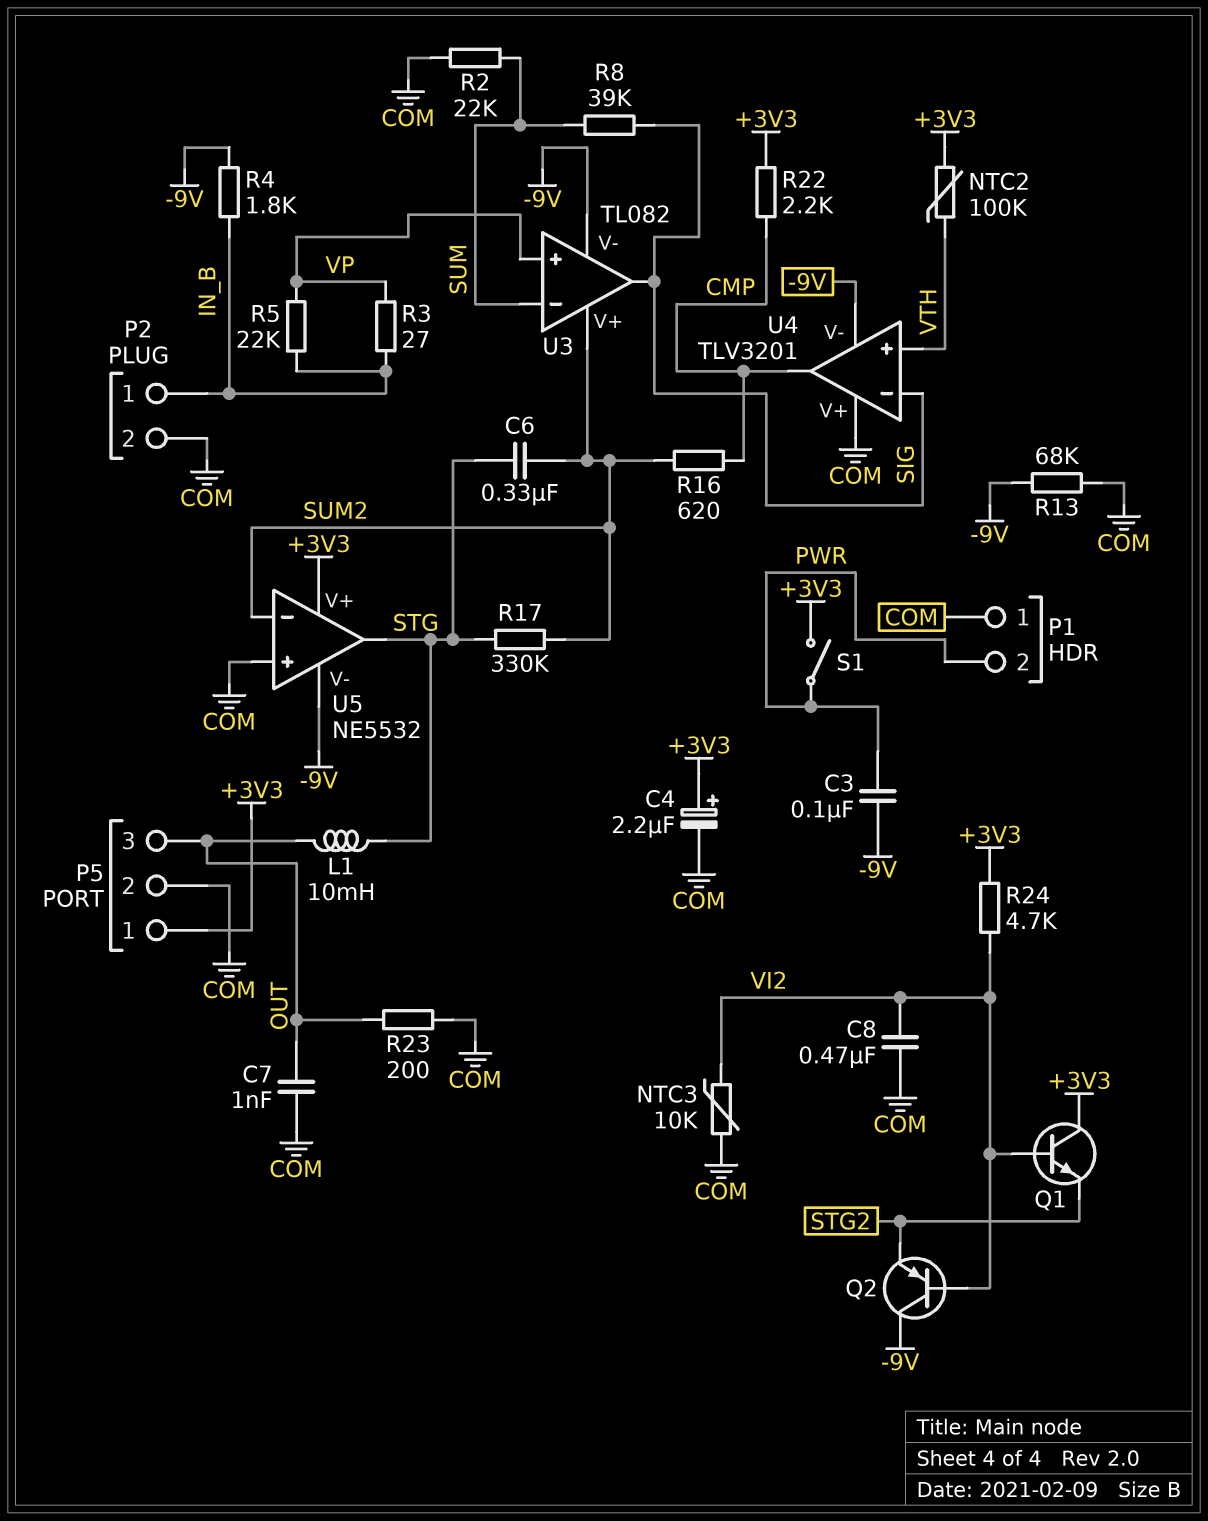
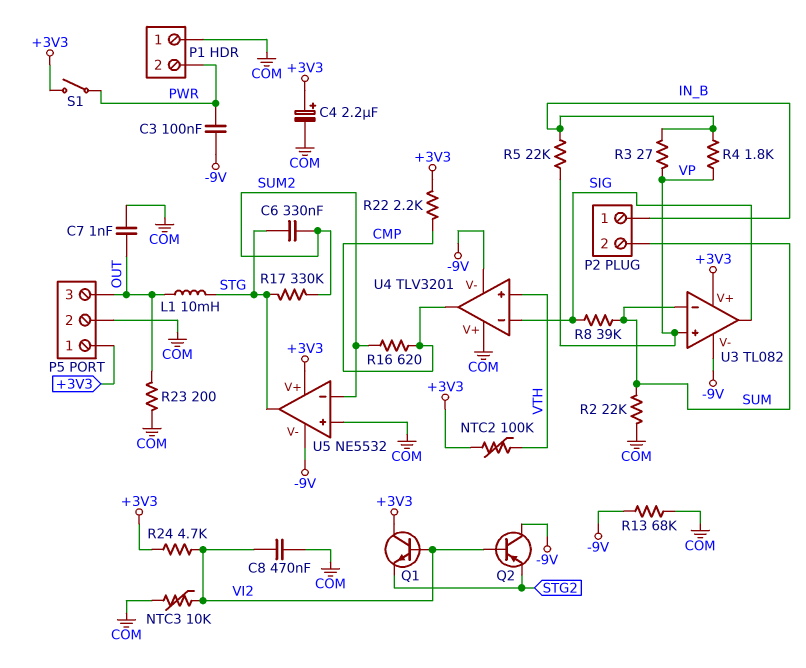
P2 pin 2: COM -> SUM
R4: 1.8k (-9V, IN_B) -> 1.8k (IN_B, VP)
U3 pin V+: SUM2 -> +3V3

